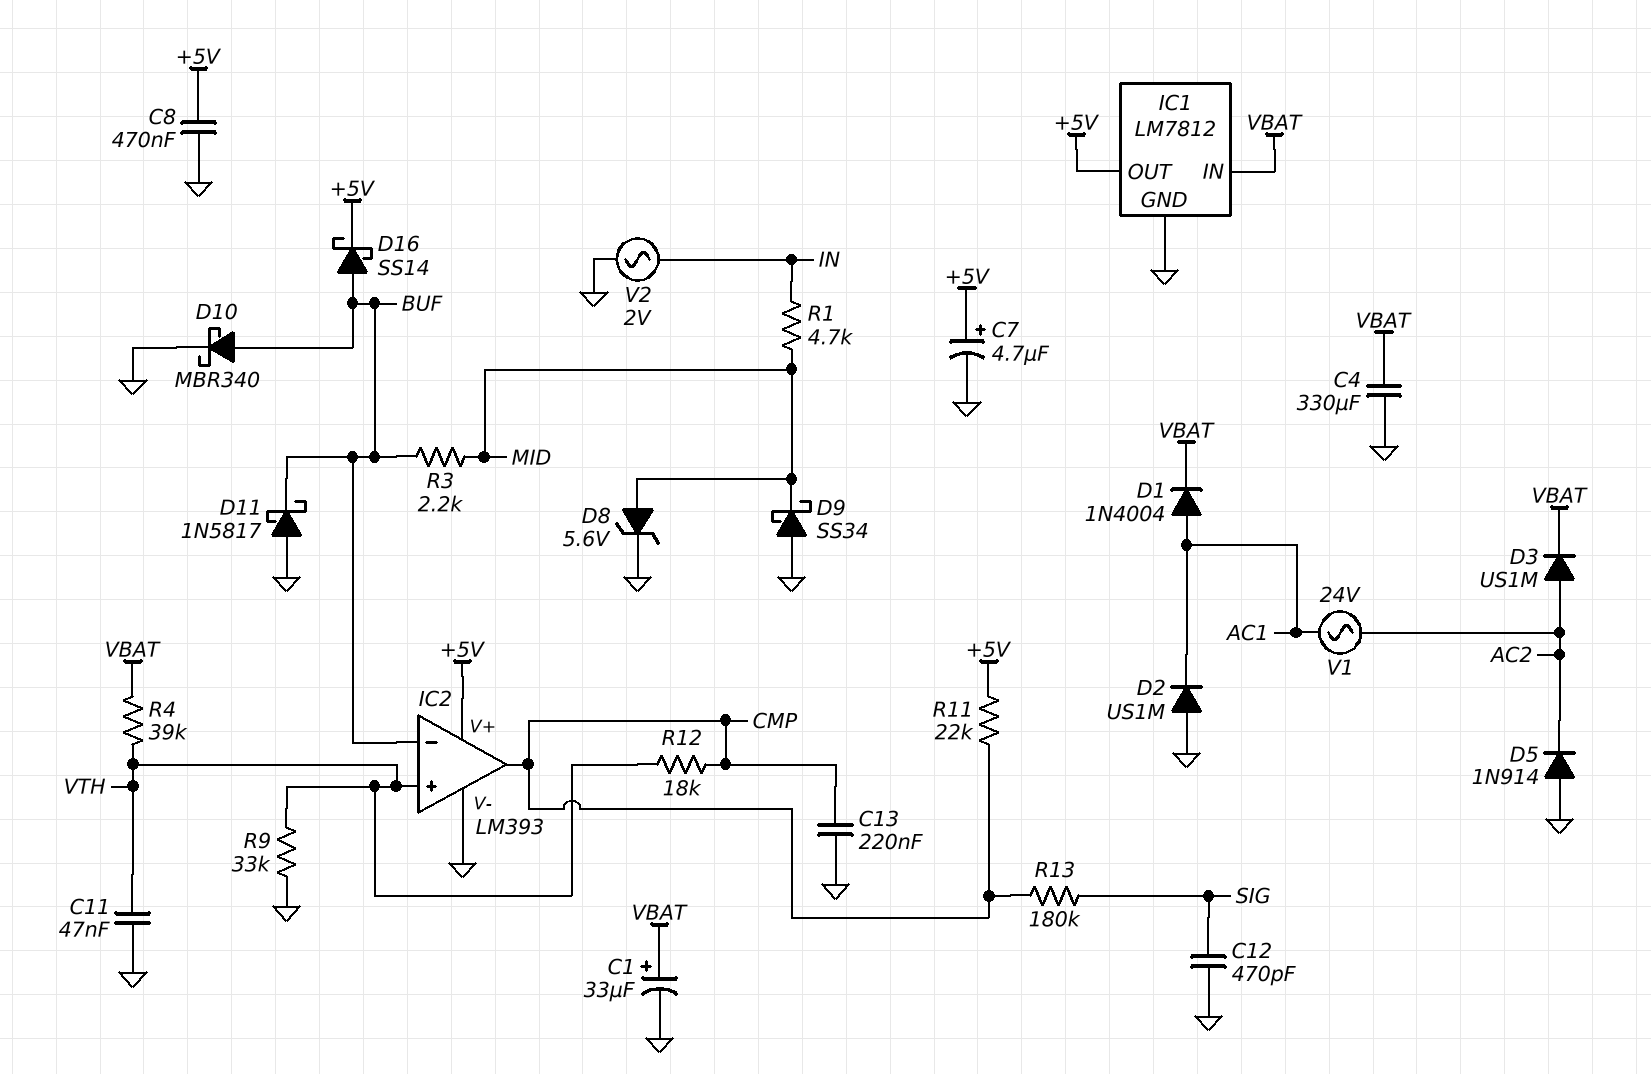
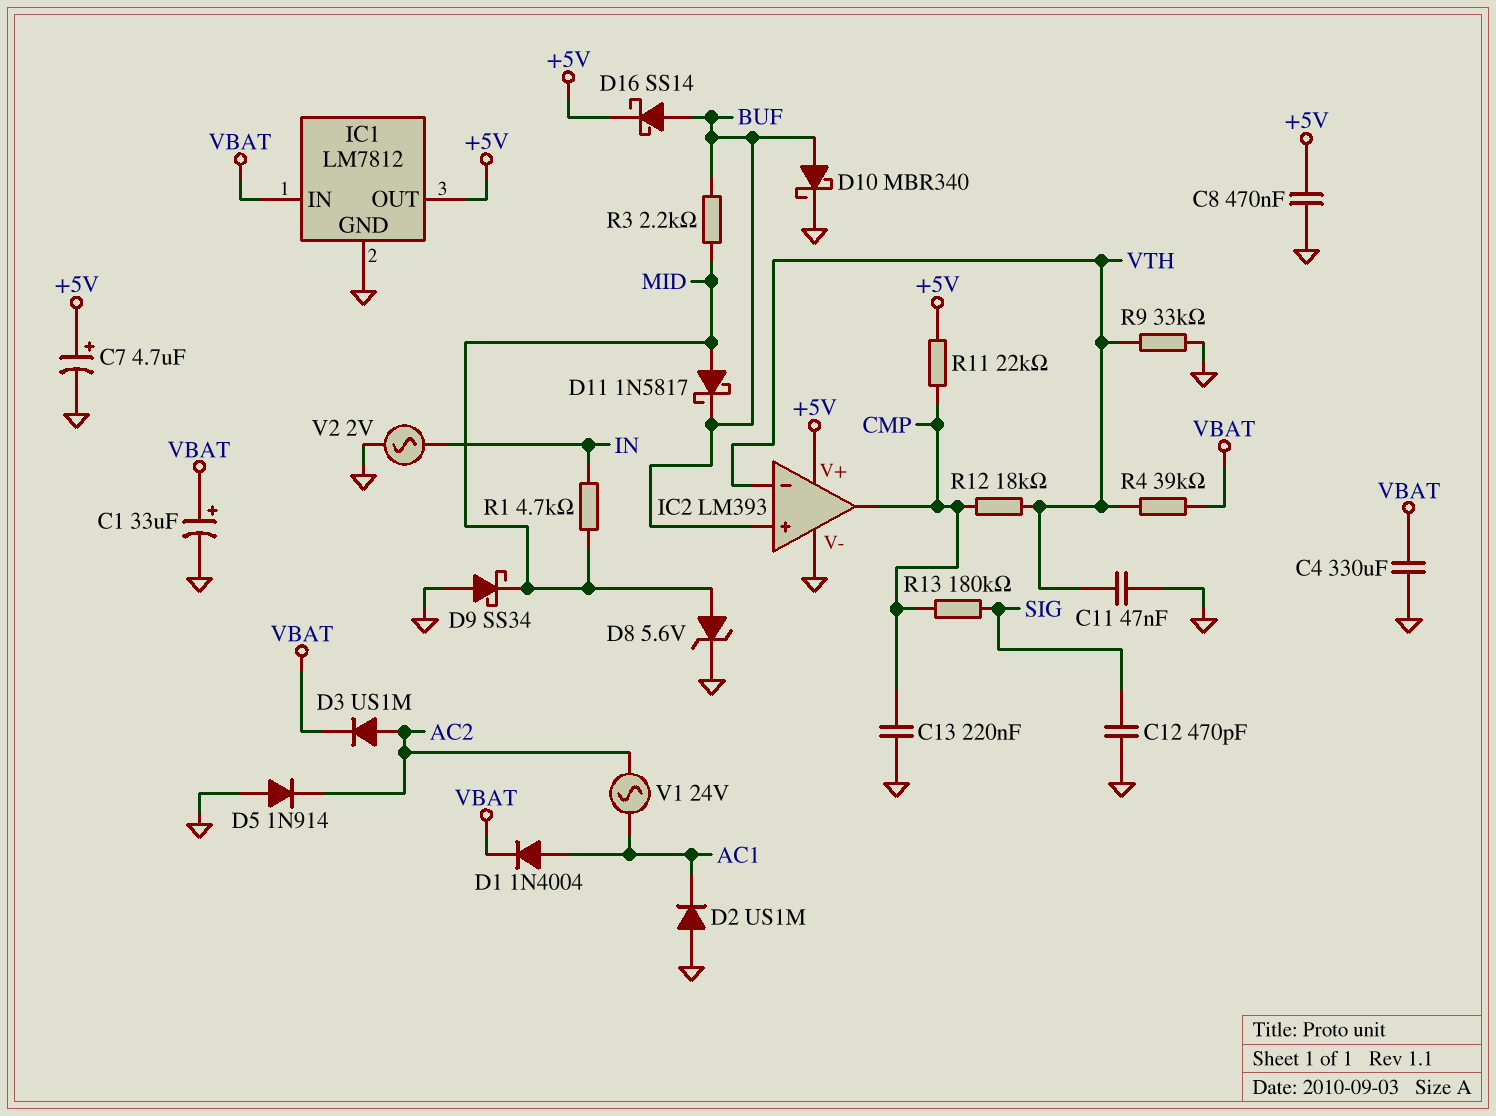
D11: schottky 1N5817 (A GND, K BUF) -> schottky 1N5817 (A MID, K BUF)
IC2 pin in+: VTH -> BUF
IC2 pin in-: BUF -> VTH

